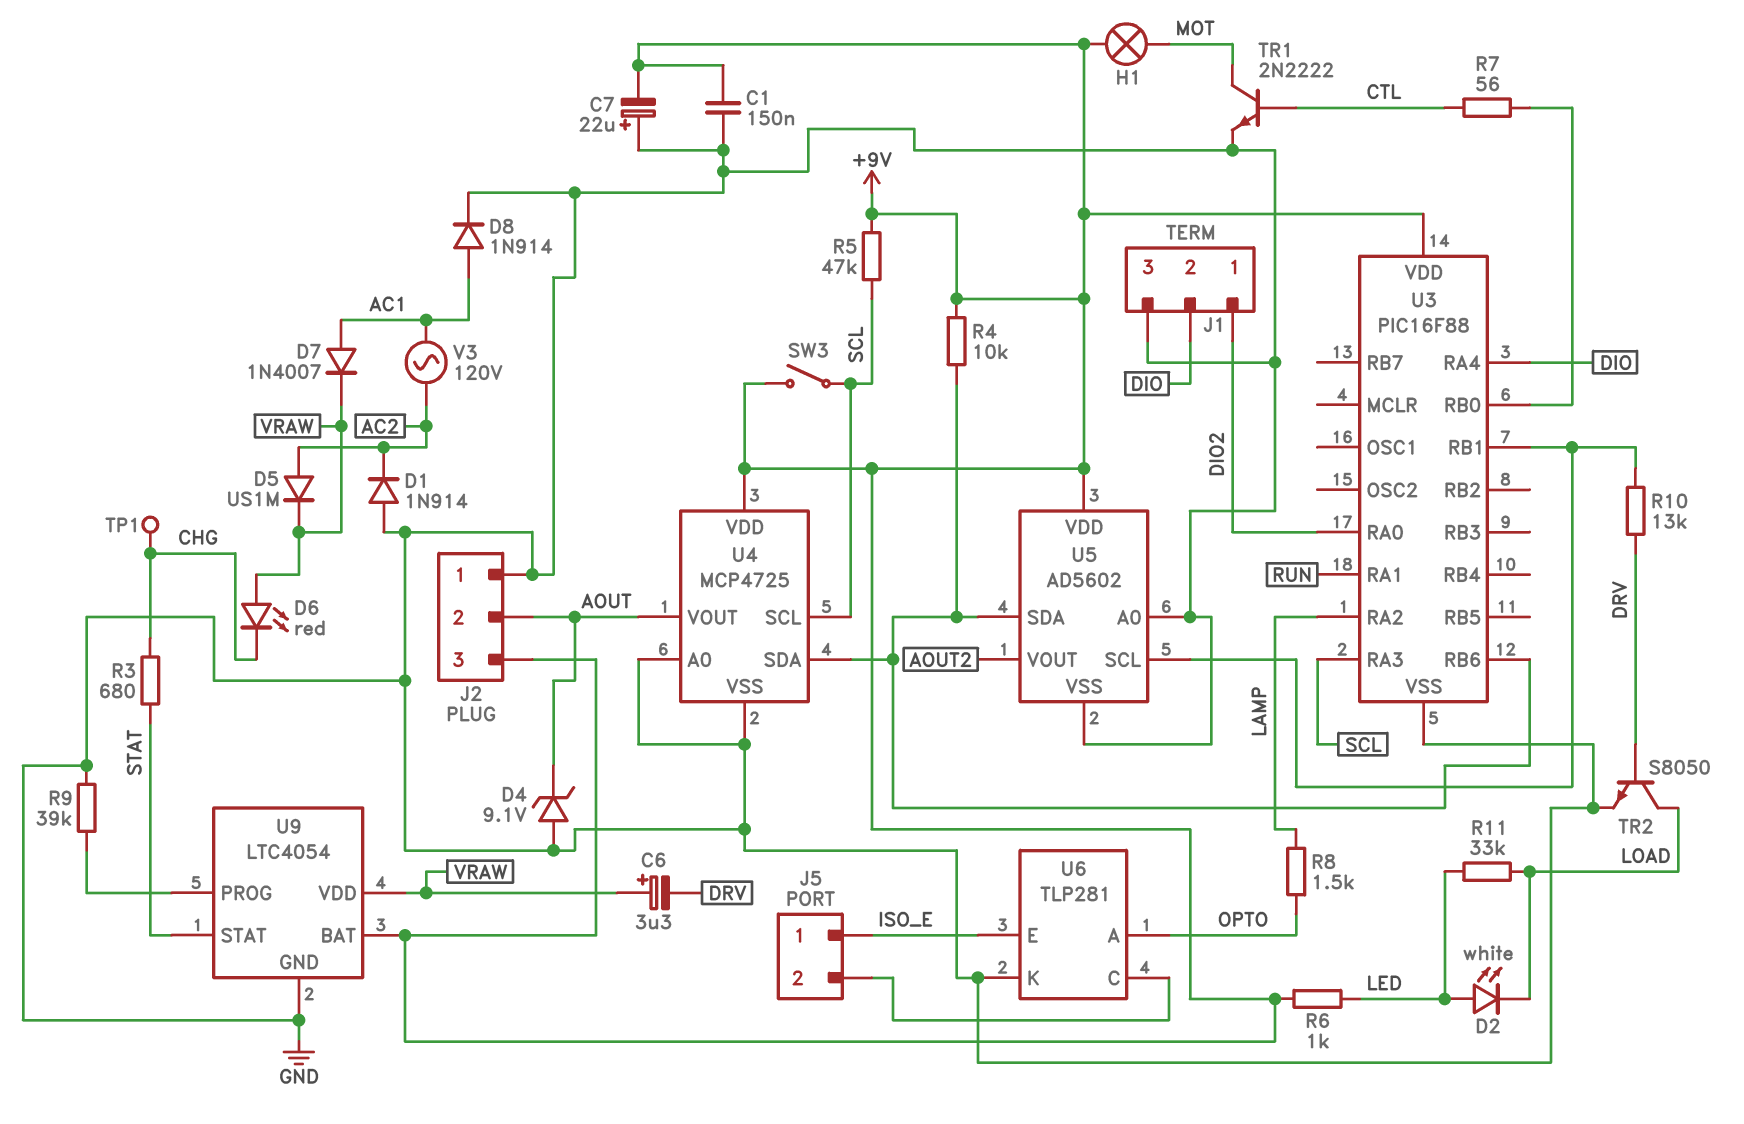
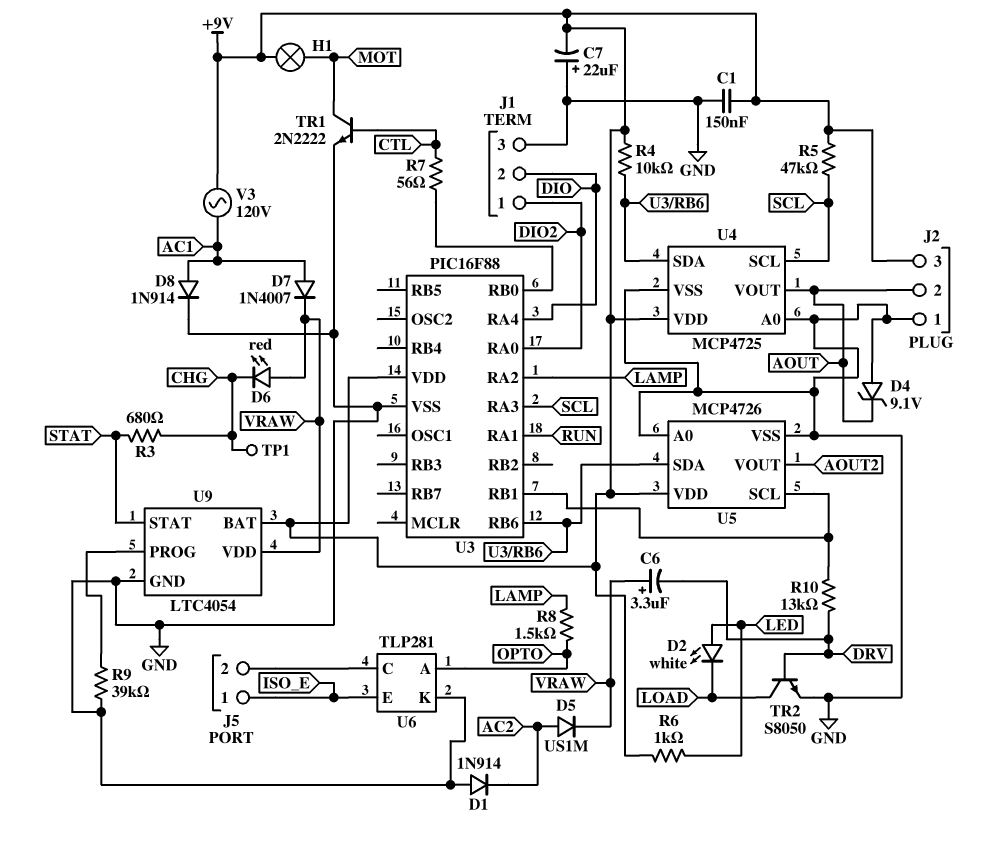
R11: 33k (LED, LOAD) -> none
SW3: switch (+9V, SCL) -> none
U5: AD5602 -> MCP4726
V3: AC 120V (AC1, AC2) -> AC 120V (+9V, AC1)

